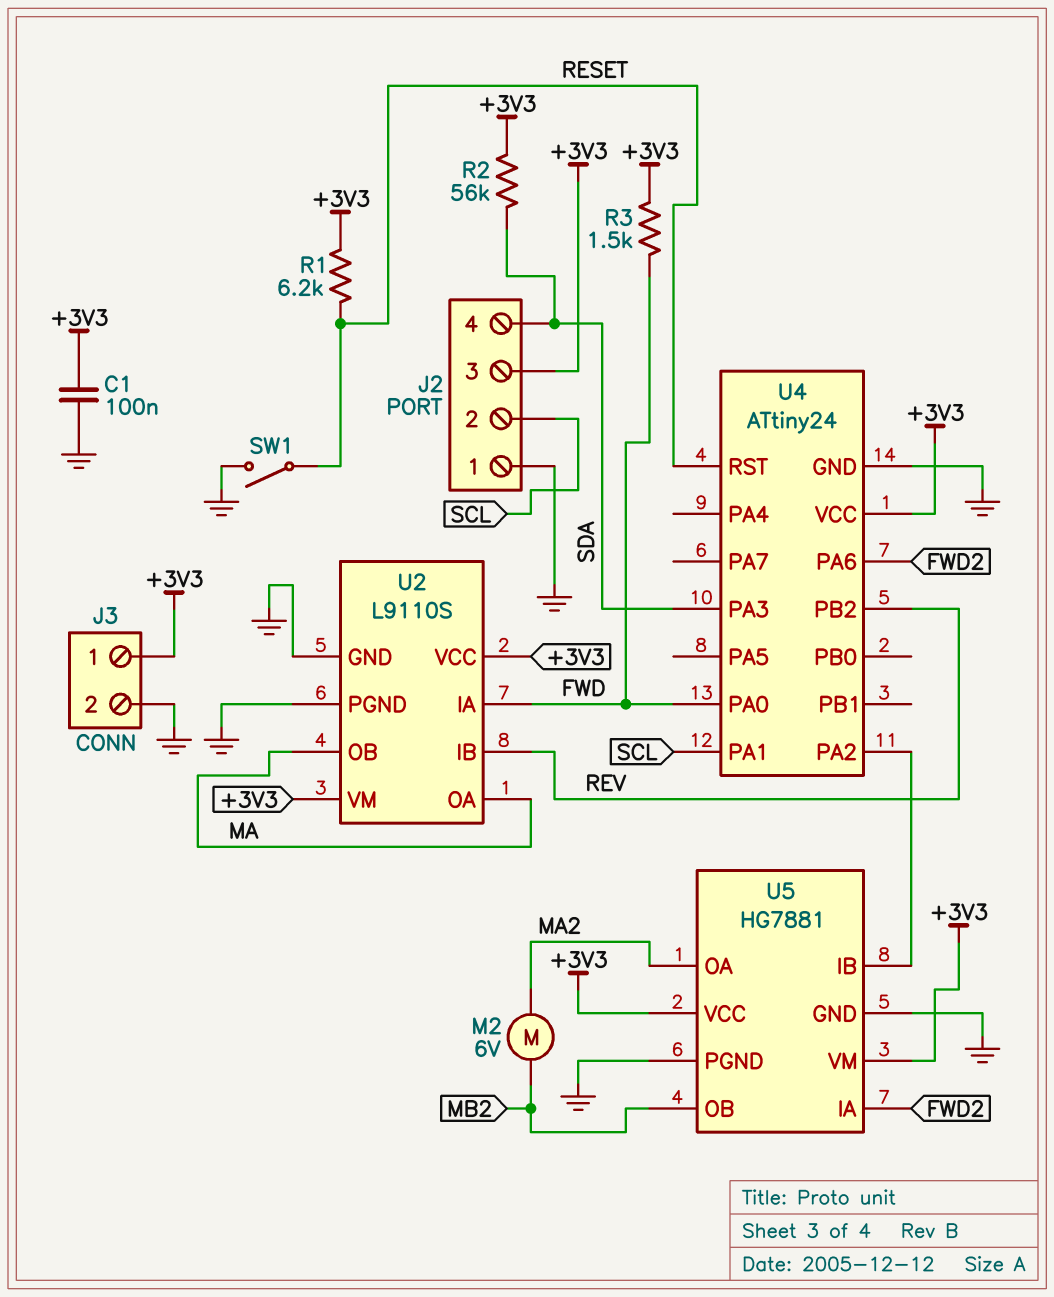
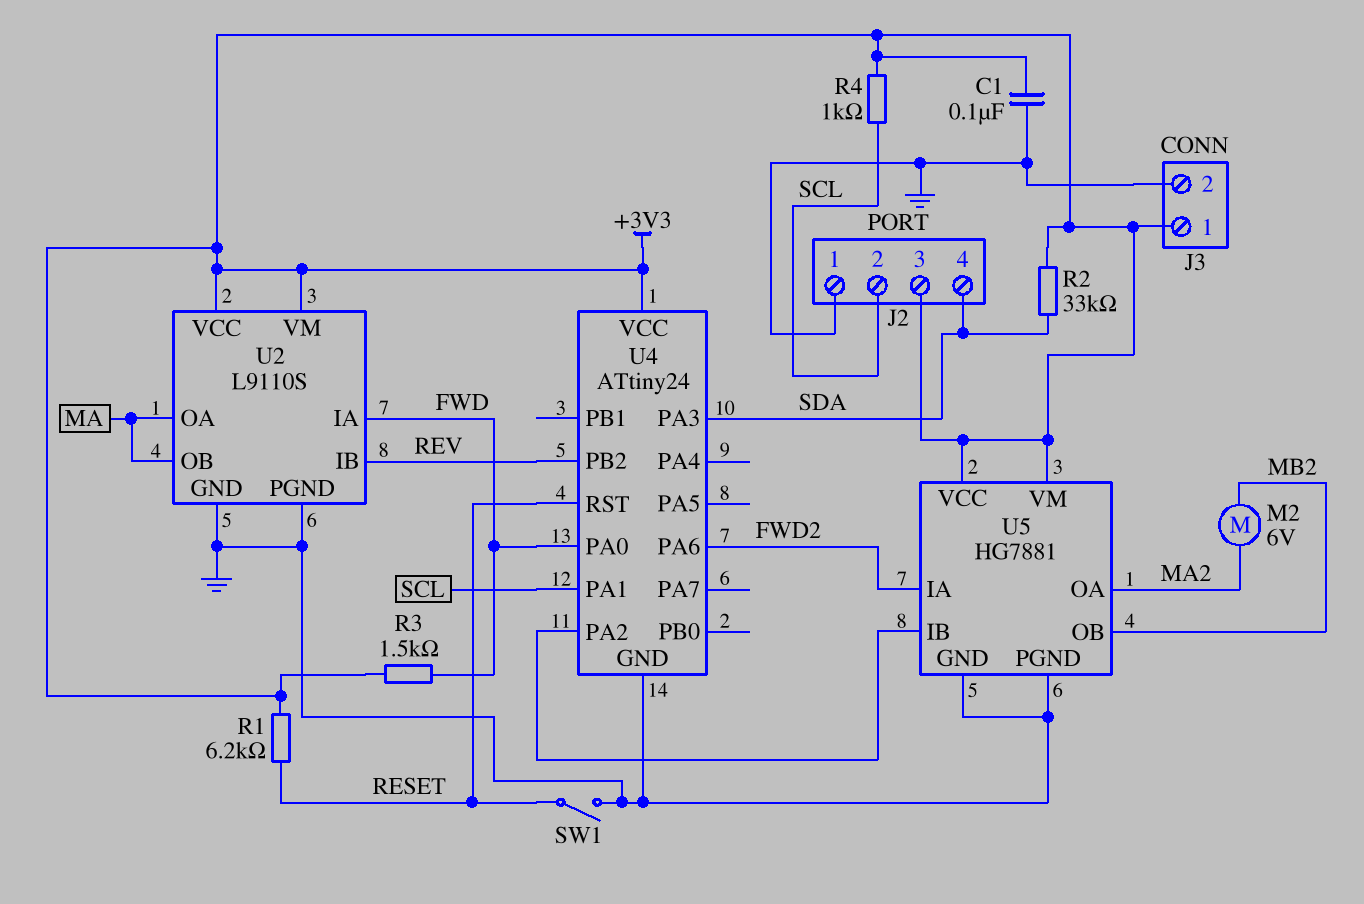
R2: 56k (+3V3, SDA) -> 33k (+3V3, SDA)
R4: none -> 1k (+3V3, SCL)

